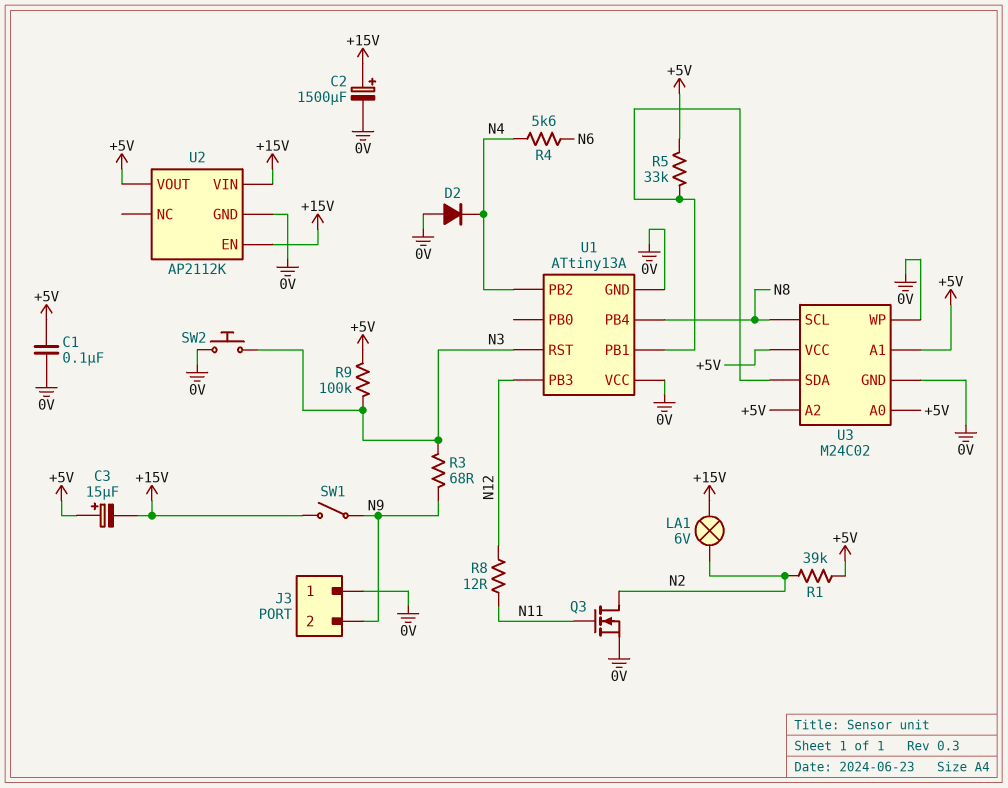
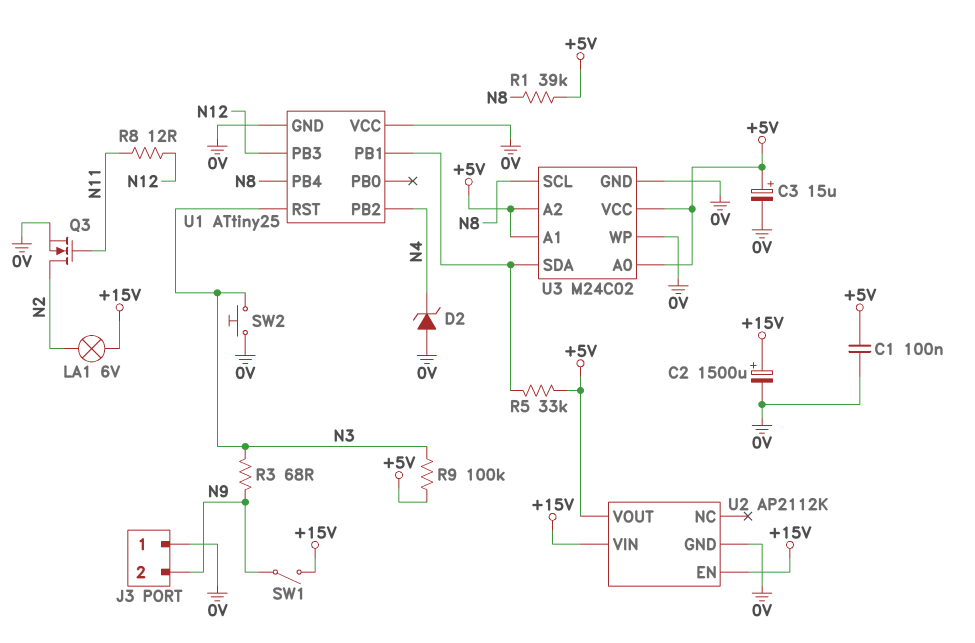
C3: 15uF (plus +5V, minus +15V) -> 15uF (plus +5V, minus 0V)
D2: diode (A 0V, K N4) -> zener (A 0V, K N4)
R1: 39k (+5V, N2) -> 39k (+5V, N8)
R4: 5.6k (N4, N6) -> none
U1: ATtiny13A -> ATtiny25

